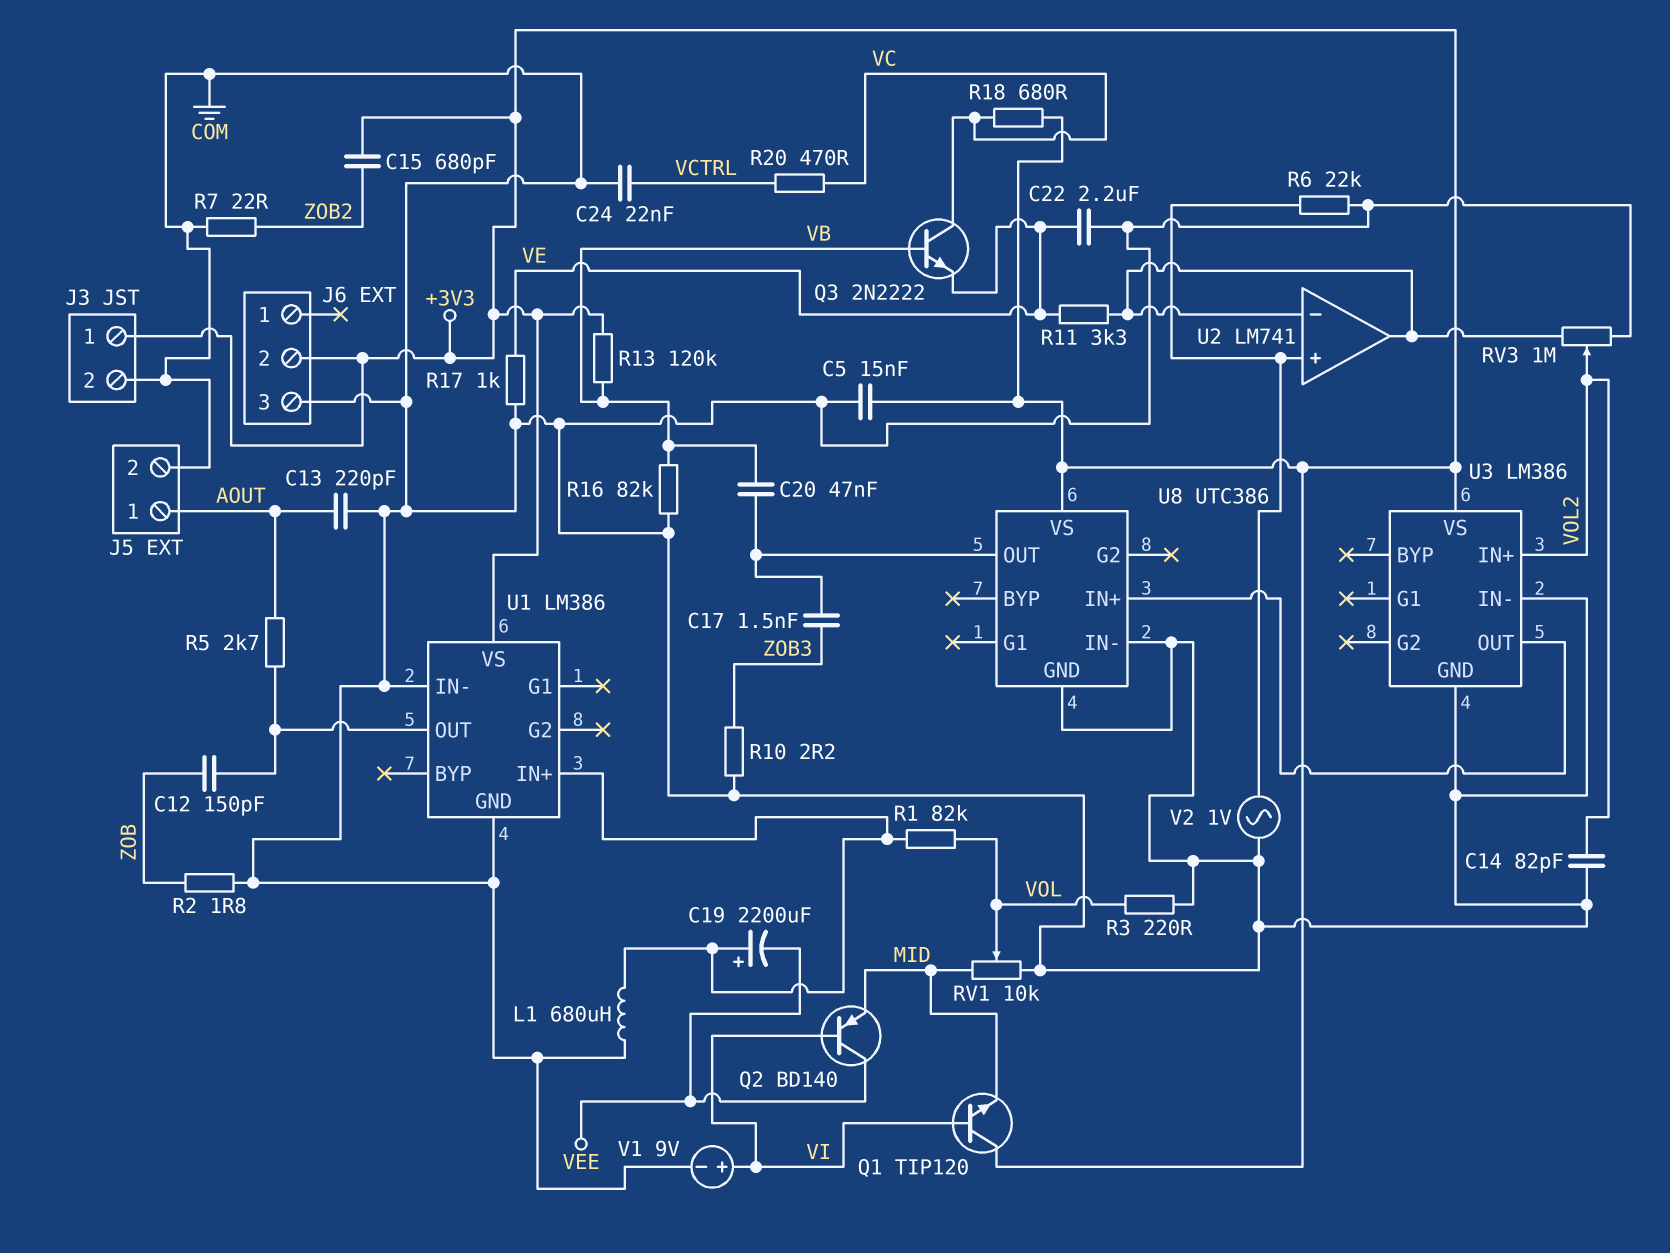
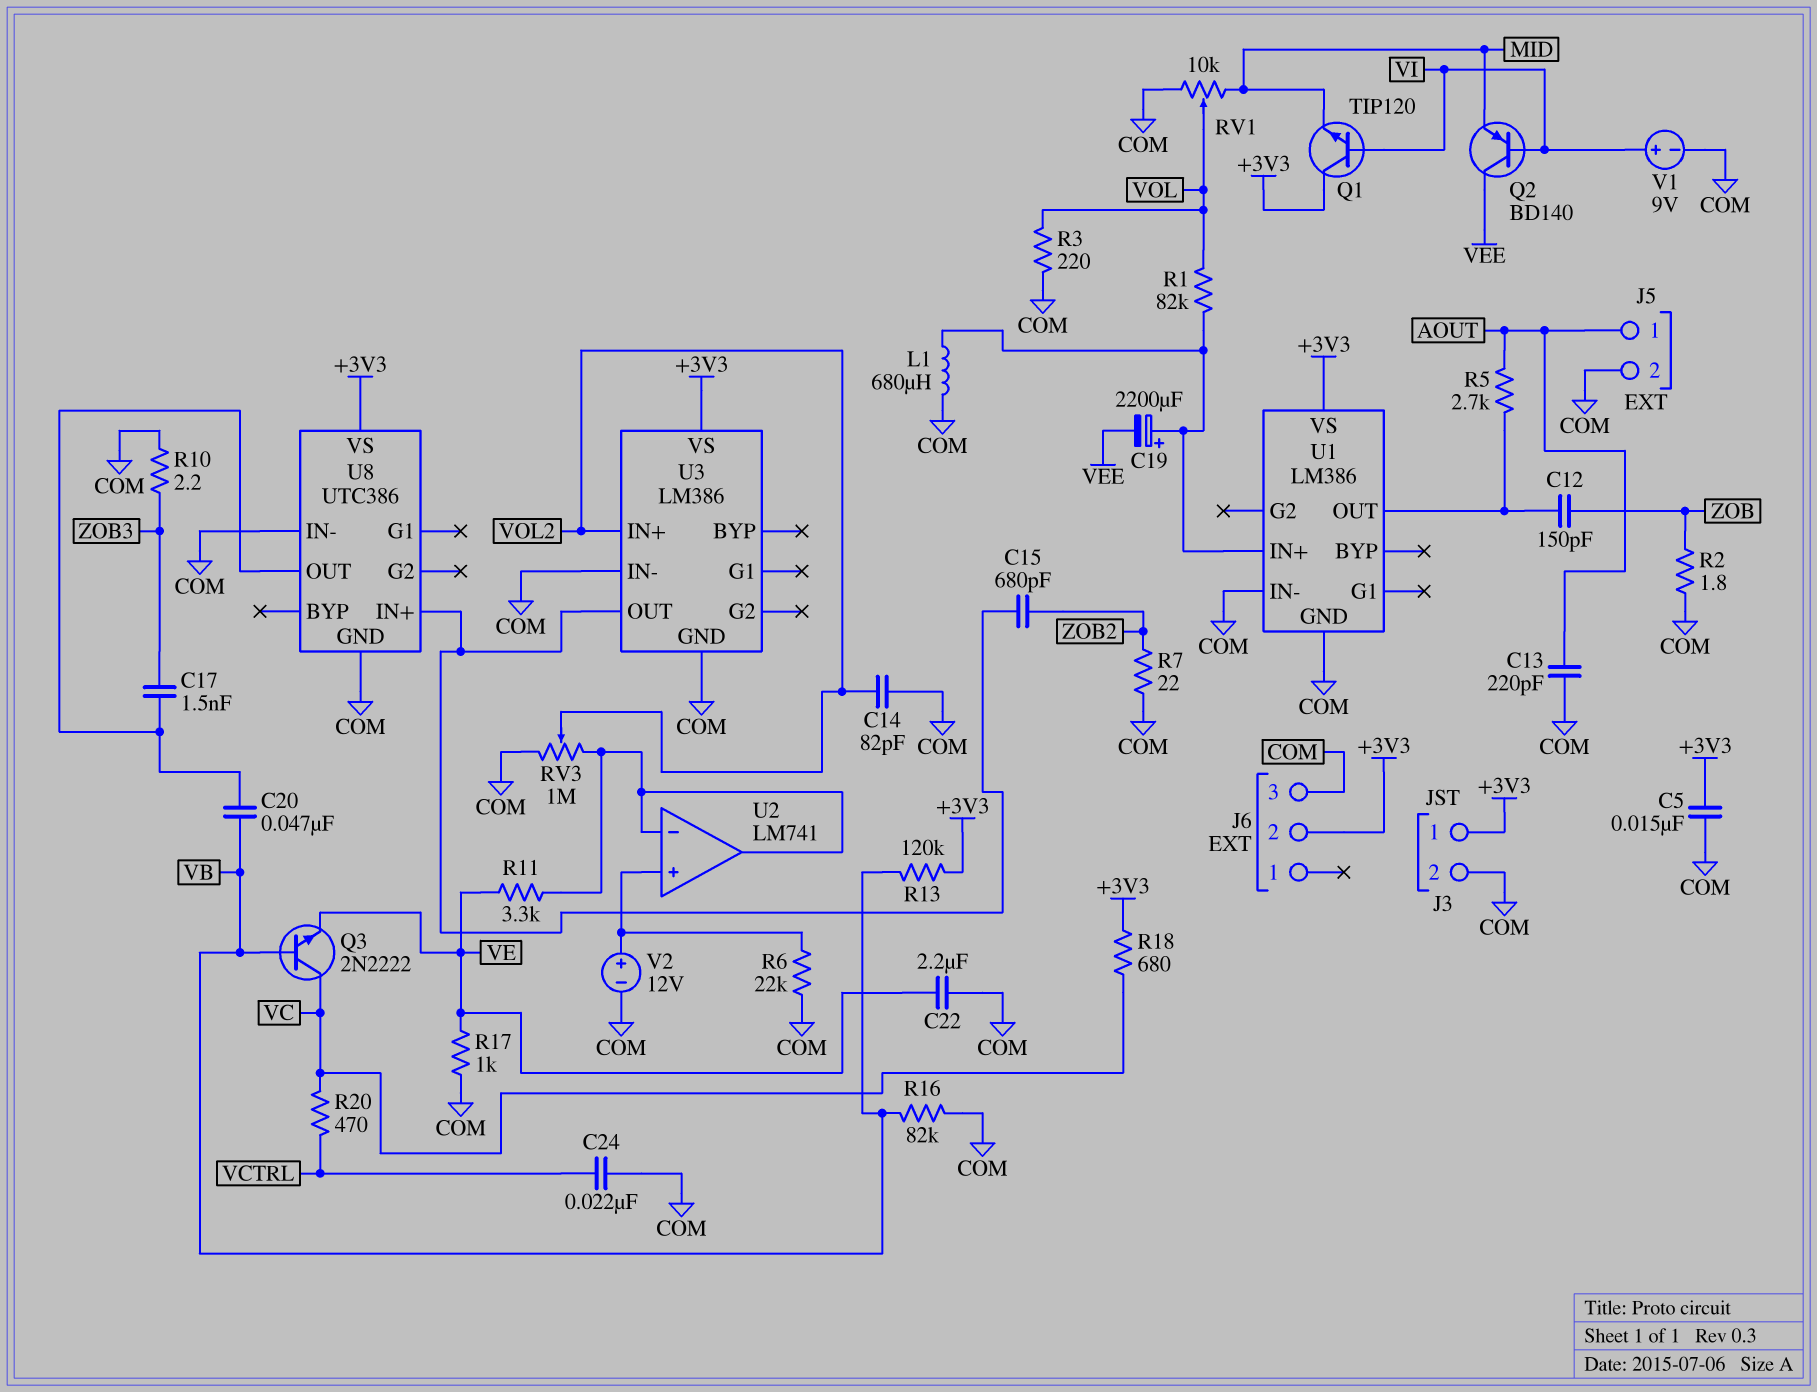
C15: 680pF (+3V3, ZOB2) -> 680pF (U3/OUT, ZOB2)
V2: AC 1V (COM, U2/in+) -> 12V (plus U2/in+, minus COM)

